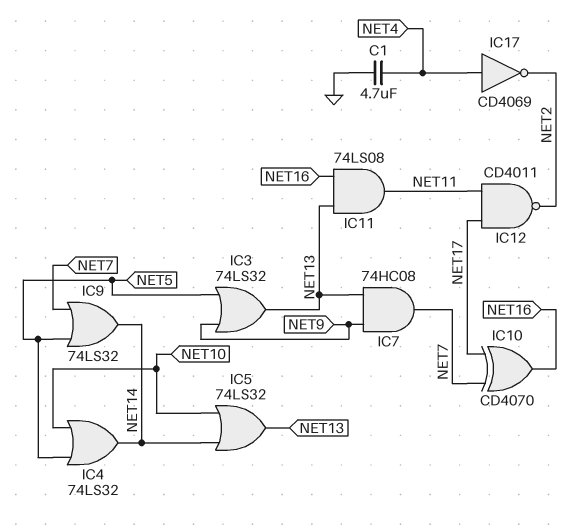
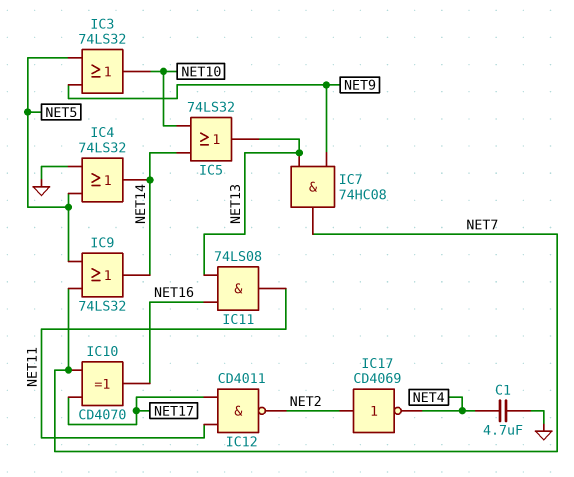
IC3: OR 74LS32 (in NET5, in NET9, out NET13) -> OR 74LS32 (in NET5, in NET9, out NET10)
IC4: OR 74LS32 (in NET5, in NET10, out NET14) -> OR 74LS32 (in GND, in NET5, out NET14)
IC17: NOT CD4069 (in NET4, out NET2) -> NOT CD4069 (in NET2, out NET4)

